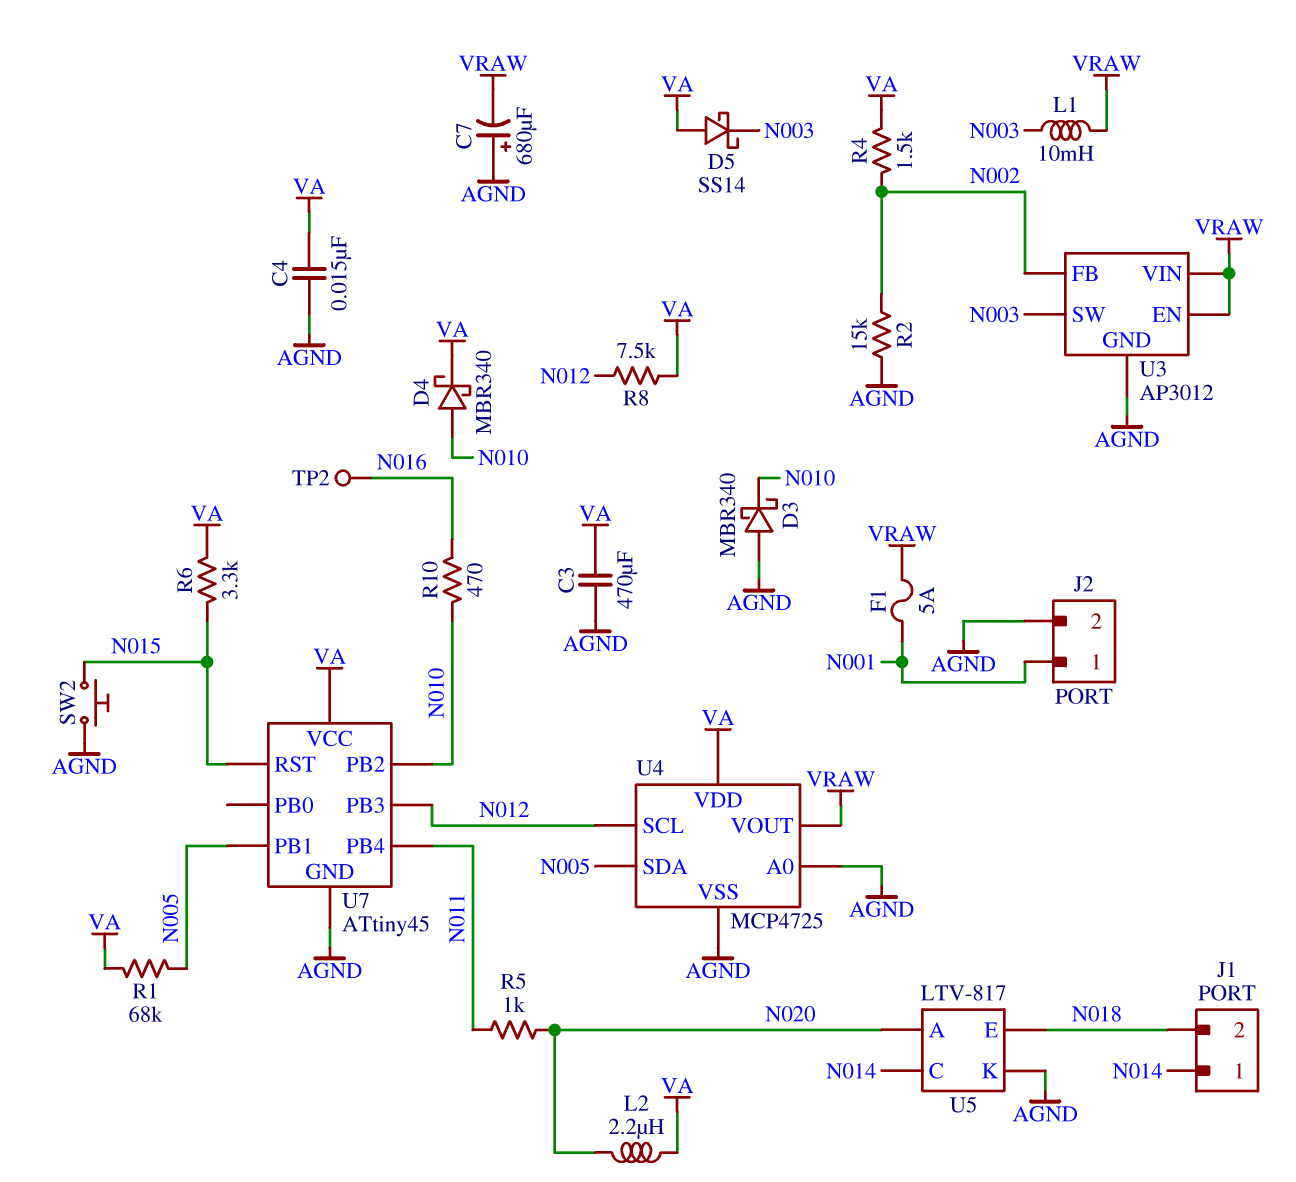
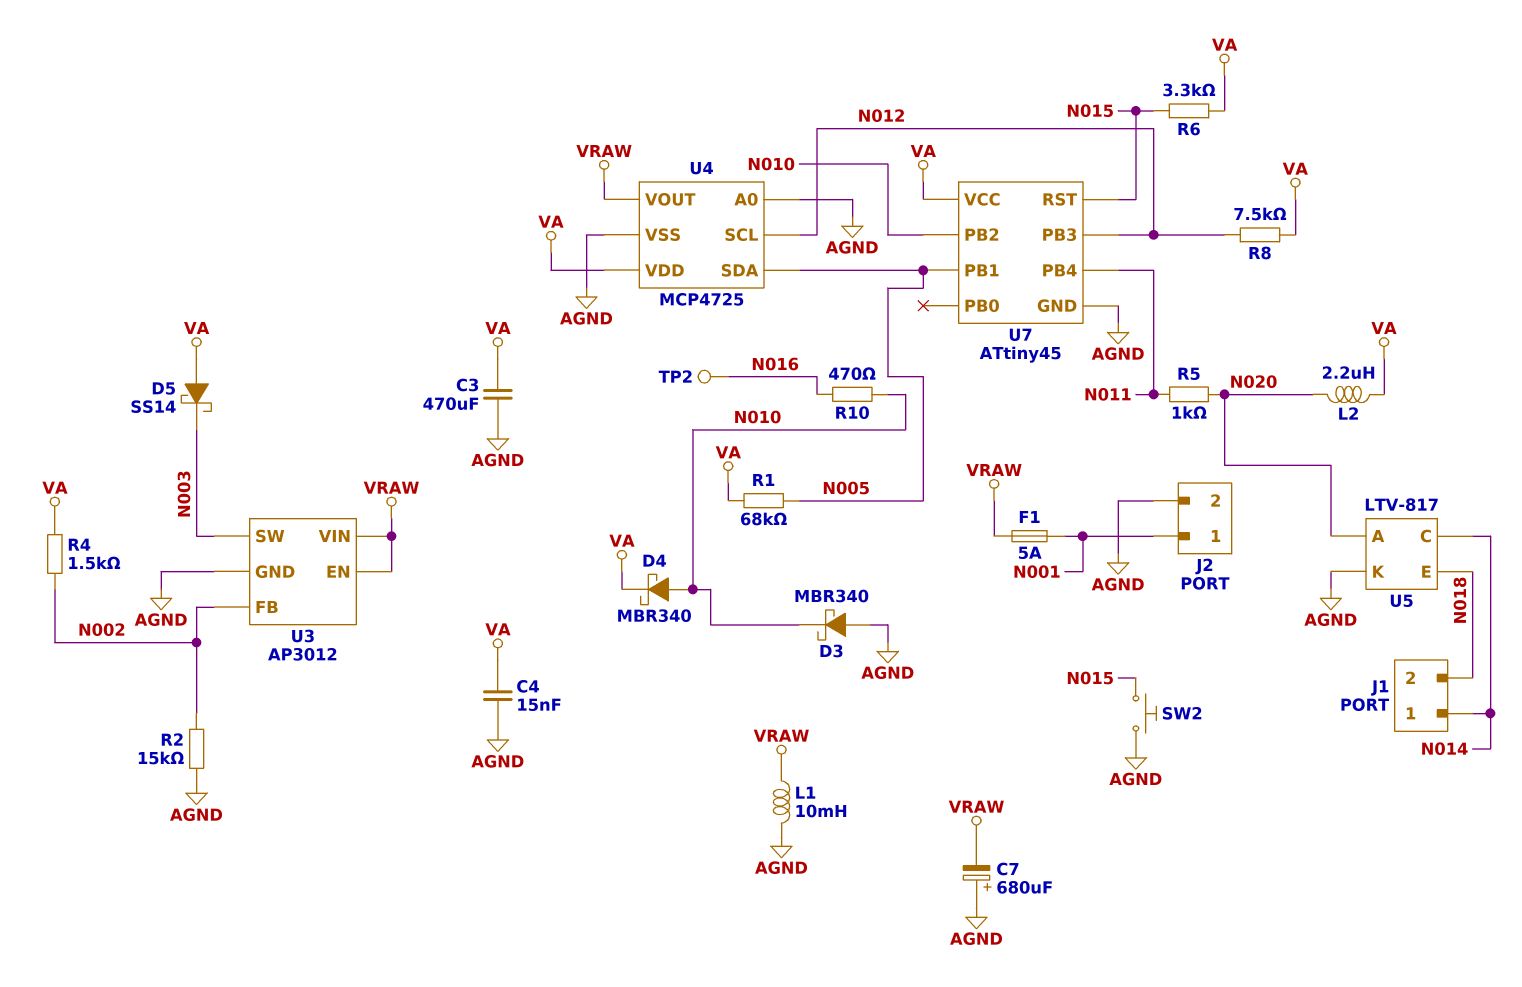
L1: 10mH (N003, VRAW) -> 10mH (AGND, VRAW)

